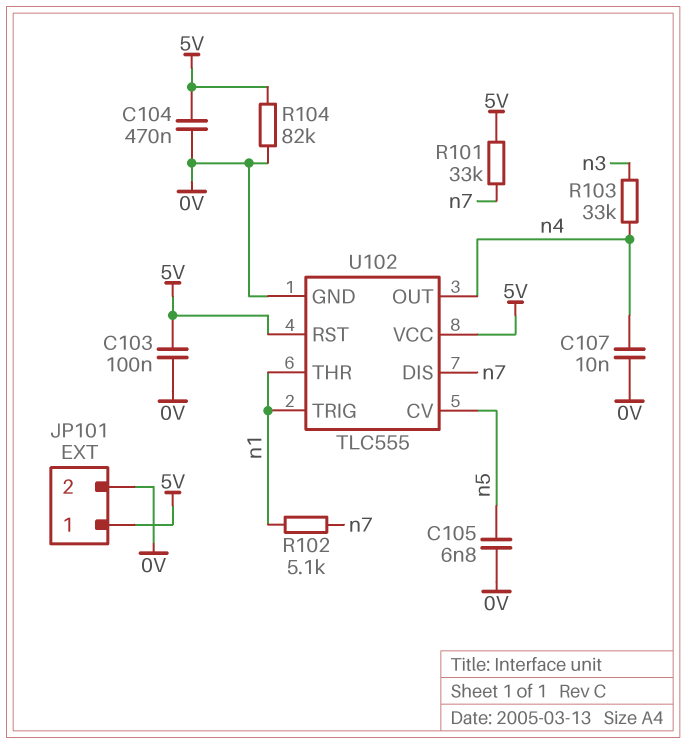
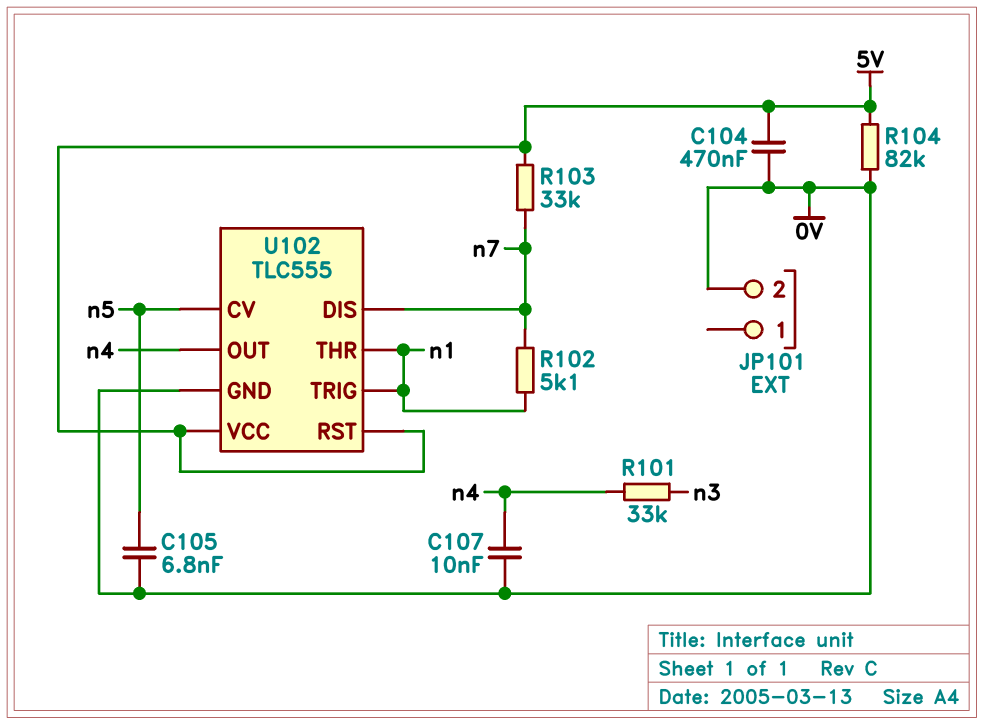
C103: 100nF (0V, 5V) -> none
JP101 pin 1: 5V -> none
R101: 33k (5V, n7) -> 33k (n3, n4)
R103: 33k (n3, n4) -> 33k (5V, n7)

